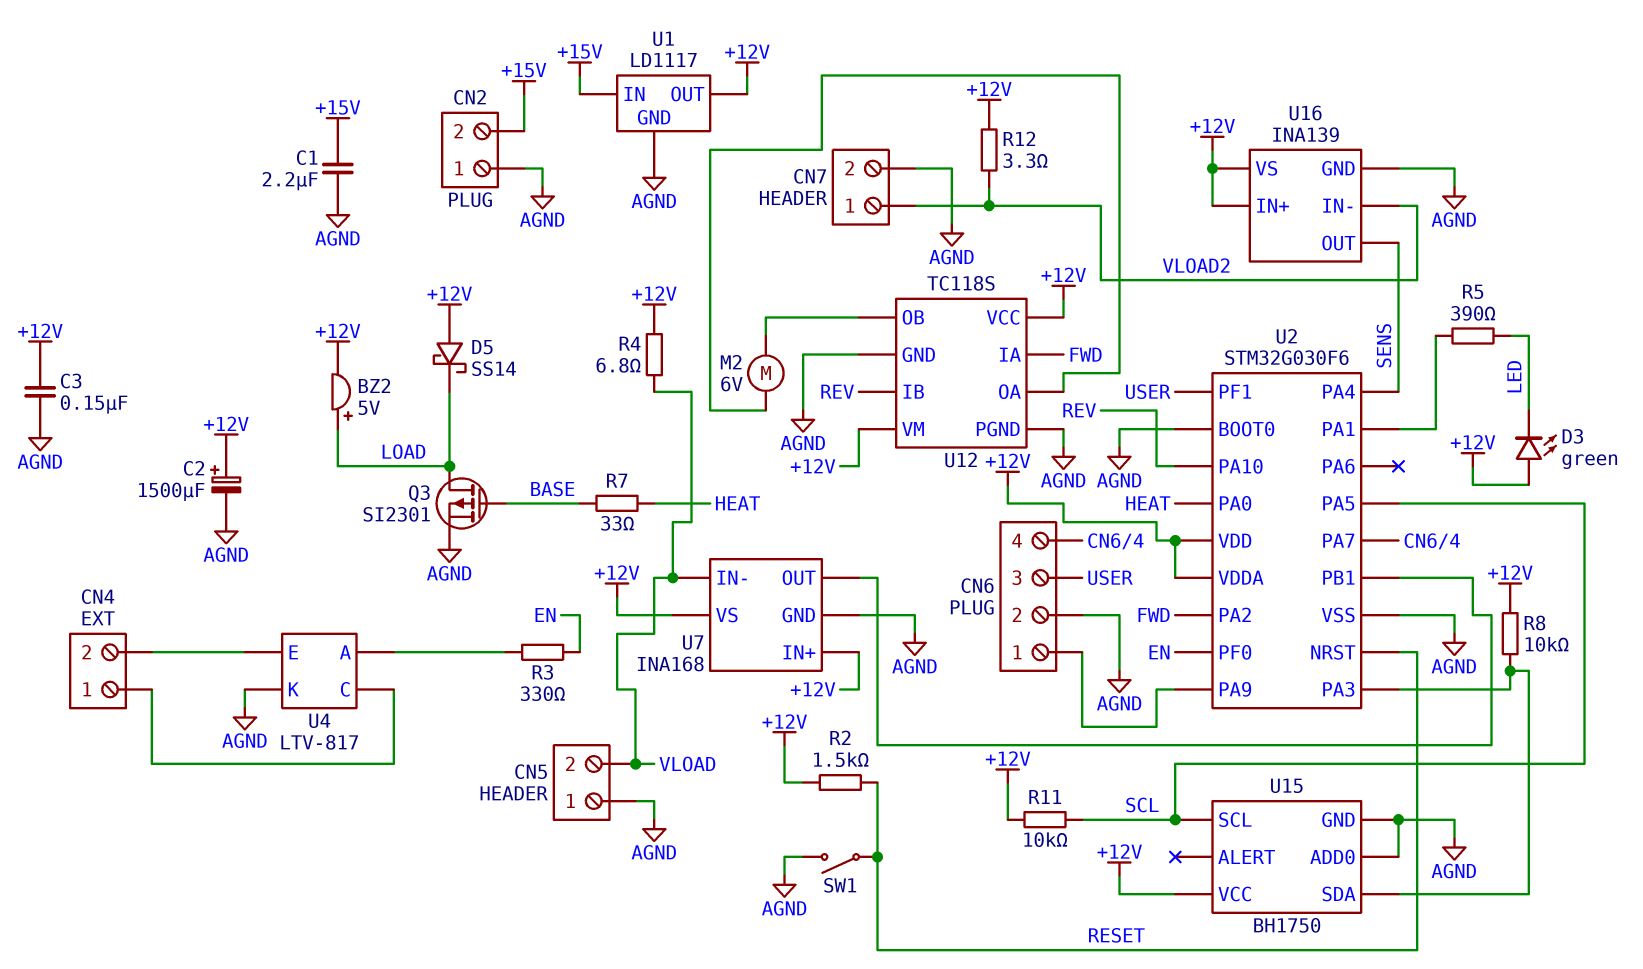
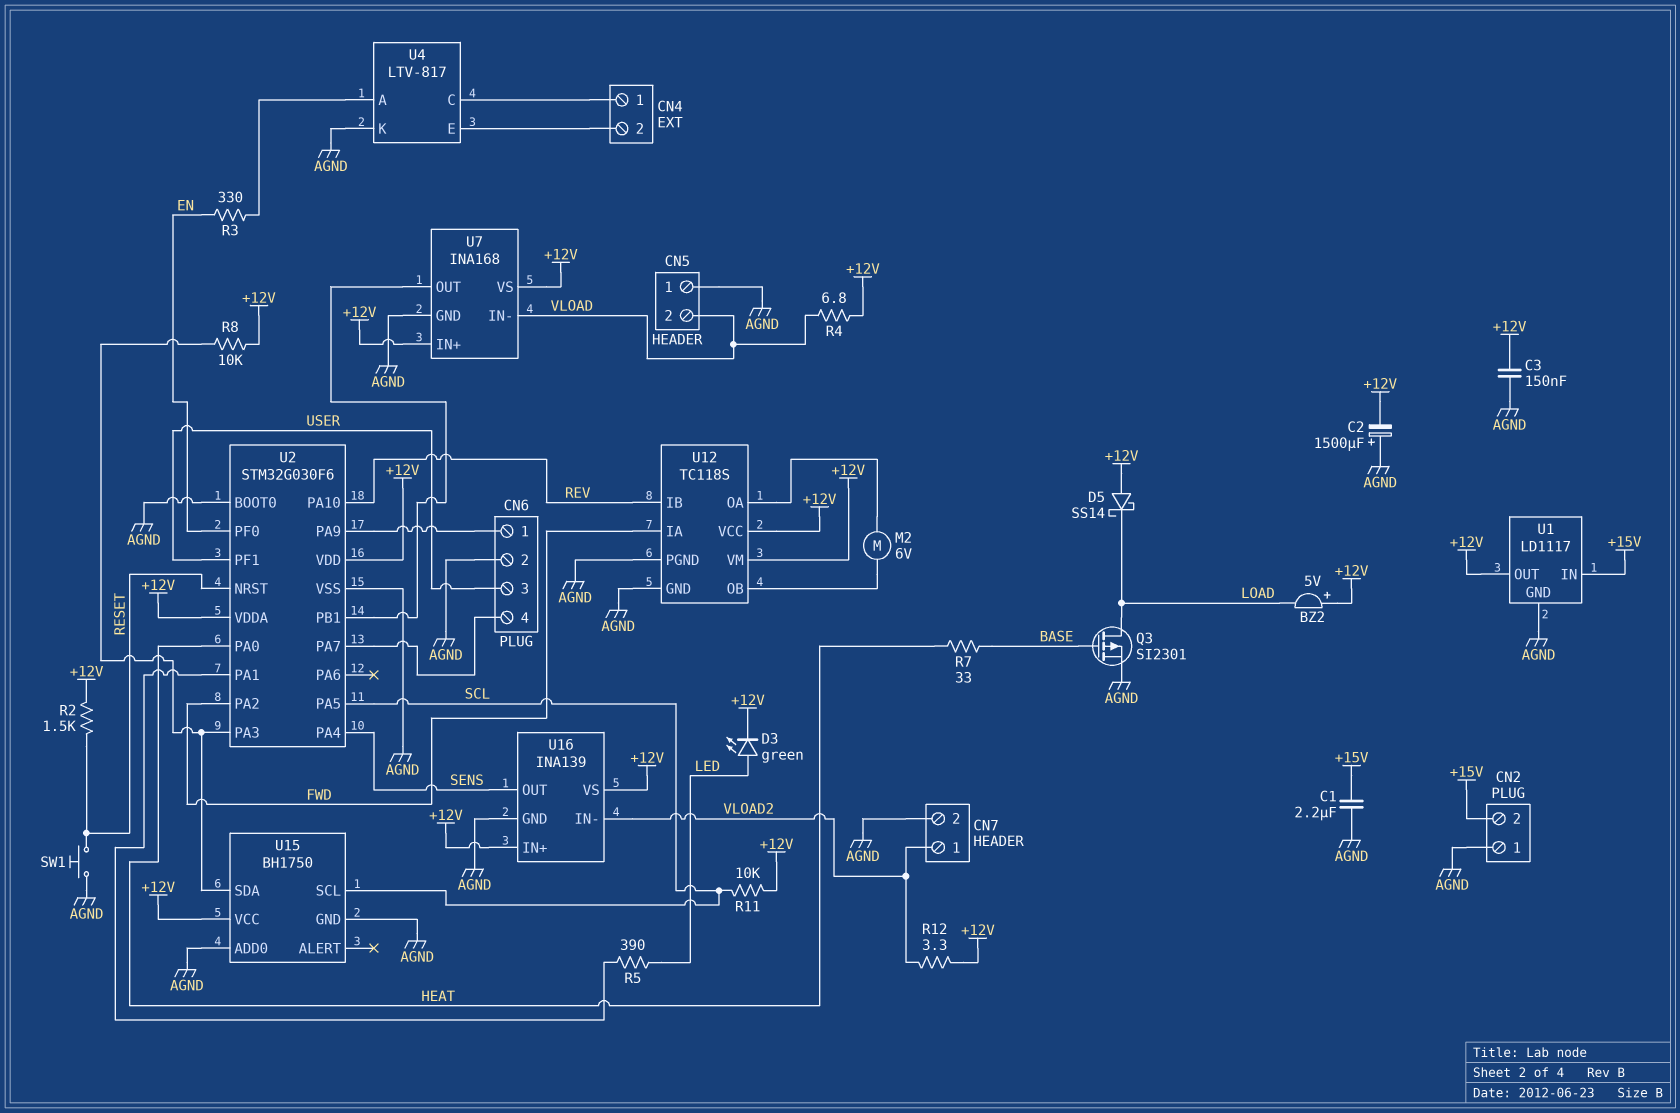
BZ2: buzzer 5V (plus LOAD, minus +12V) -> buzzer 5V (plus +12V, minus LOAD)
C2: 1500uF (plus +12V, minus AGND) -> 1500uF (plus AGND, minus +12V)
D3: LED green (A +12V, K LED) -> LED green (A LED, K +12V)
SW1: switch (AGND, RESET) -> button (AGND, RESET)

